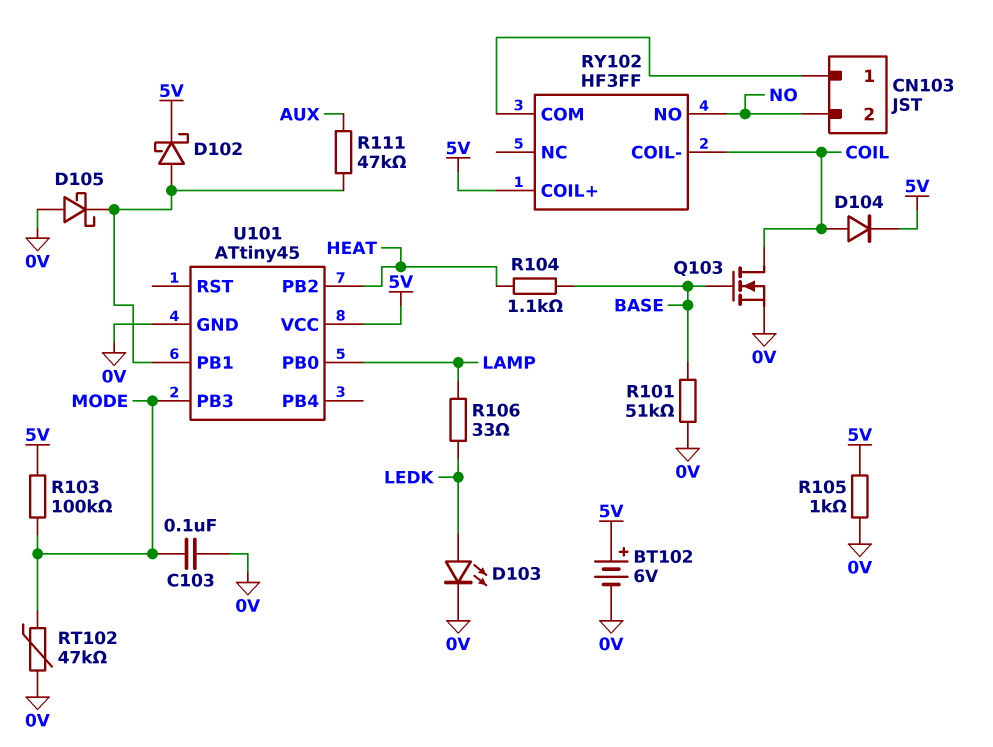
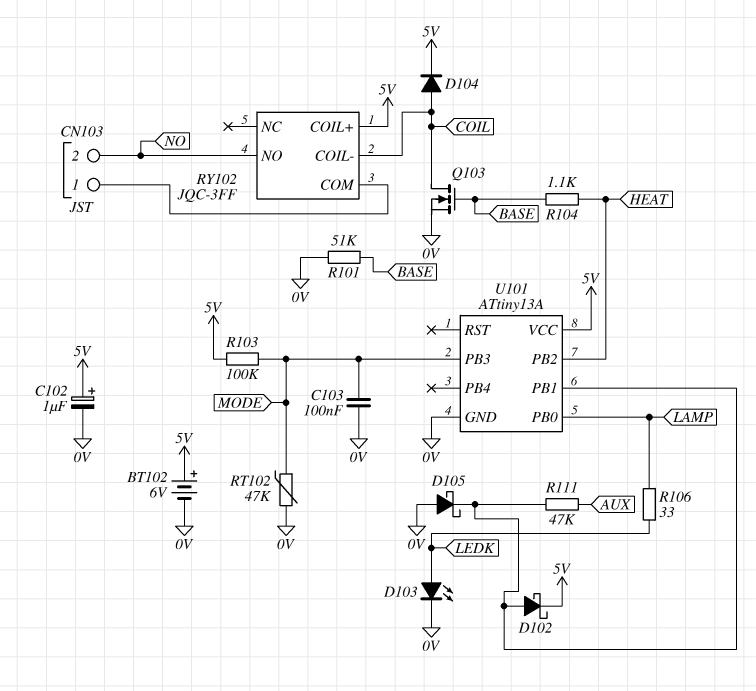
C102: none -> 1uF (plus 5V, minus 0V)
R105: 1k (0V, 5V) -> none
RY102: HF3FF -> JQC-3FF
U101: ATtiny45 -> ATtiny13A

